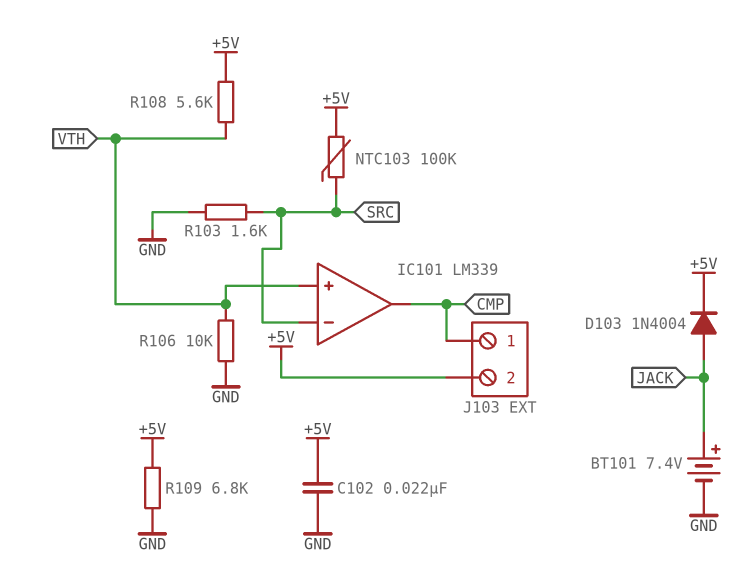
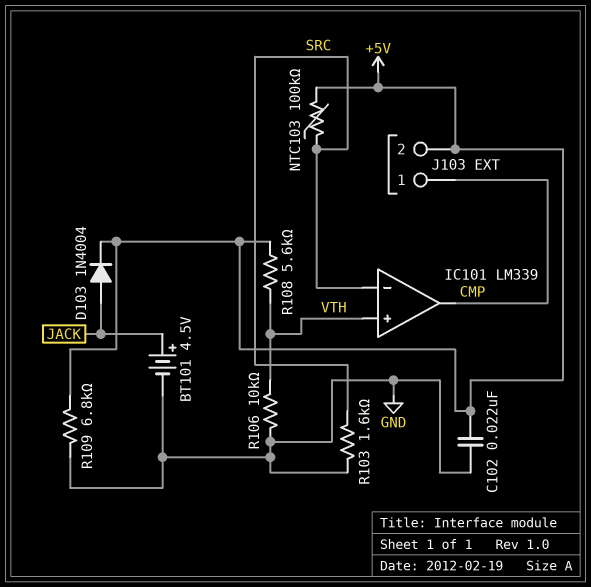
BT101: 7.4V (plus JACK, minus GND) -> 4.5V (plus JACK, minus GND)

